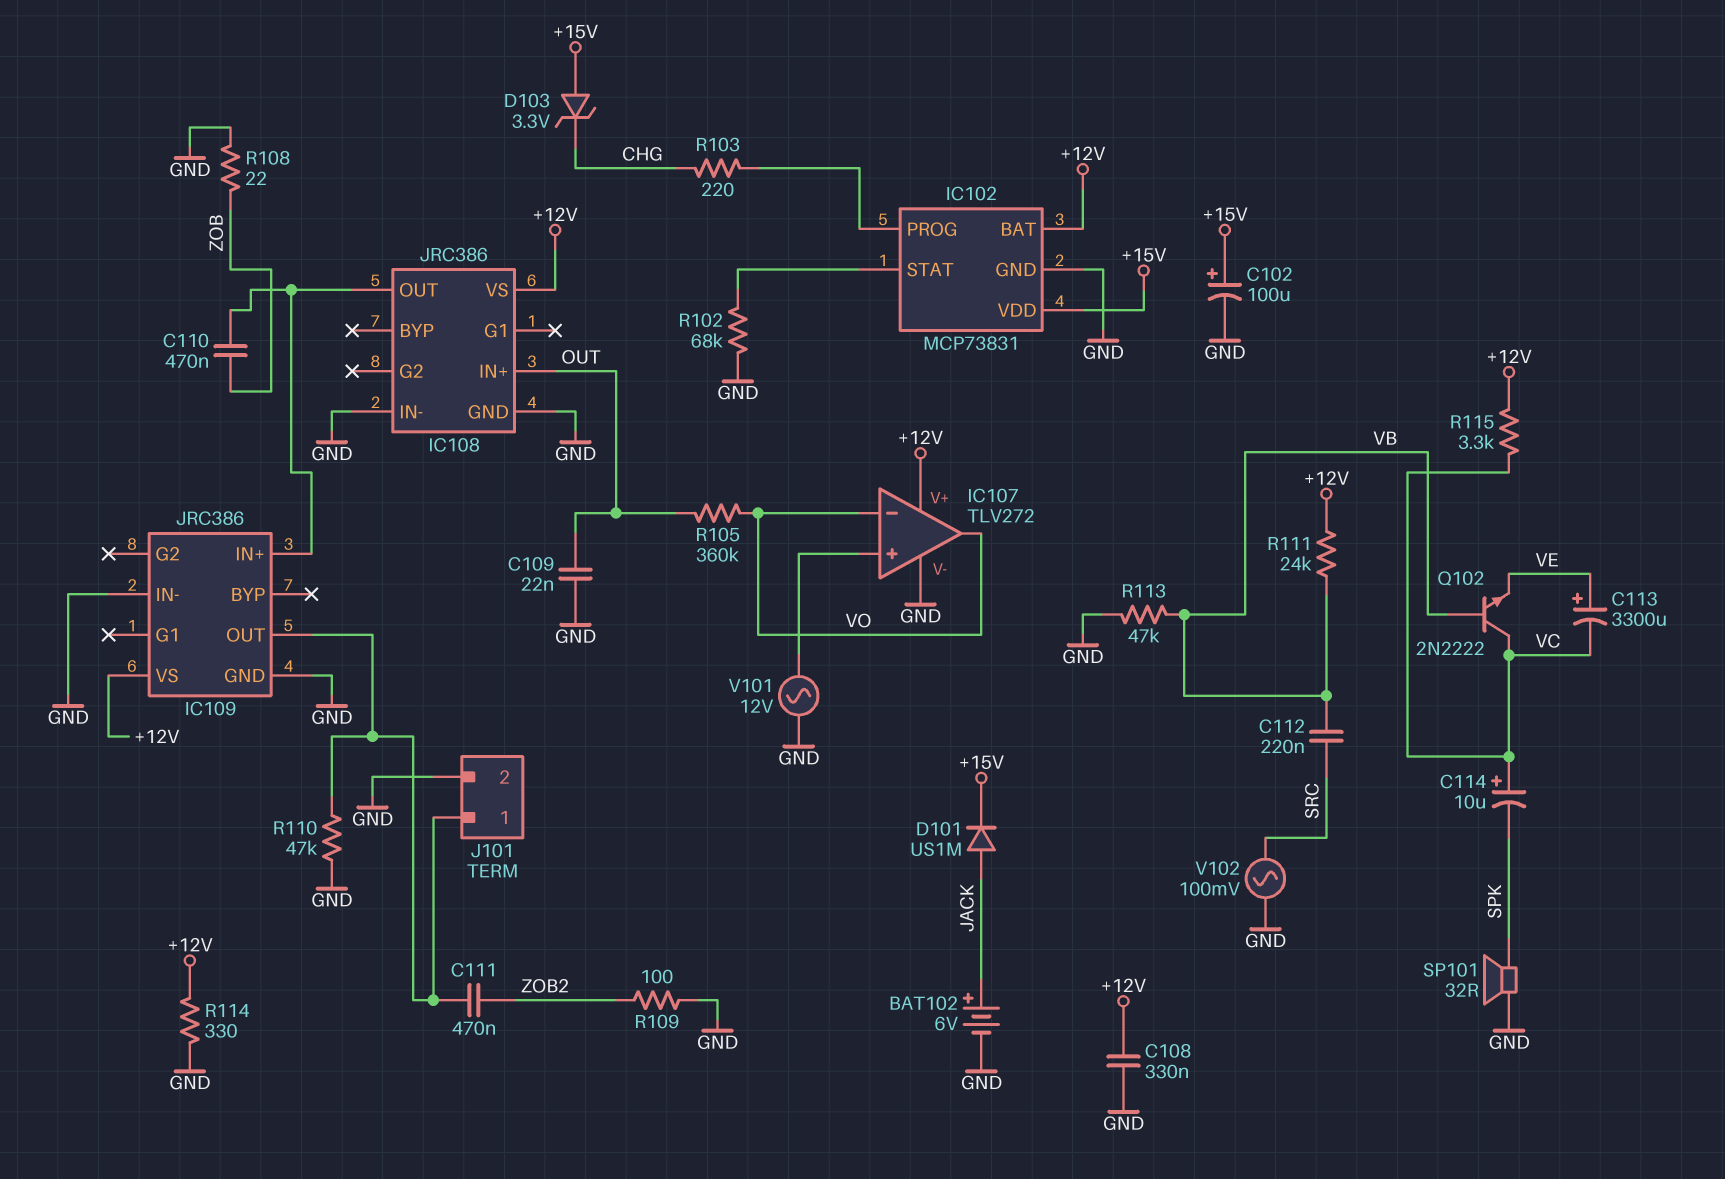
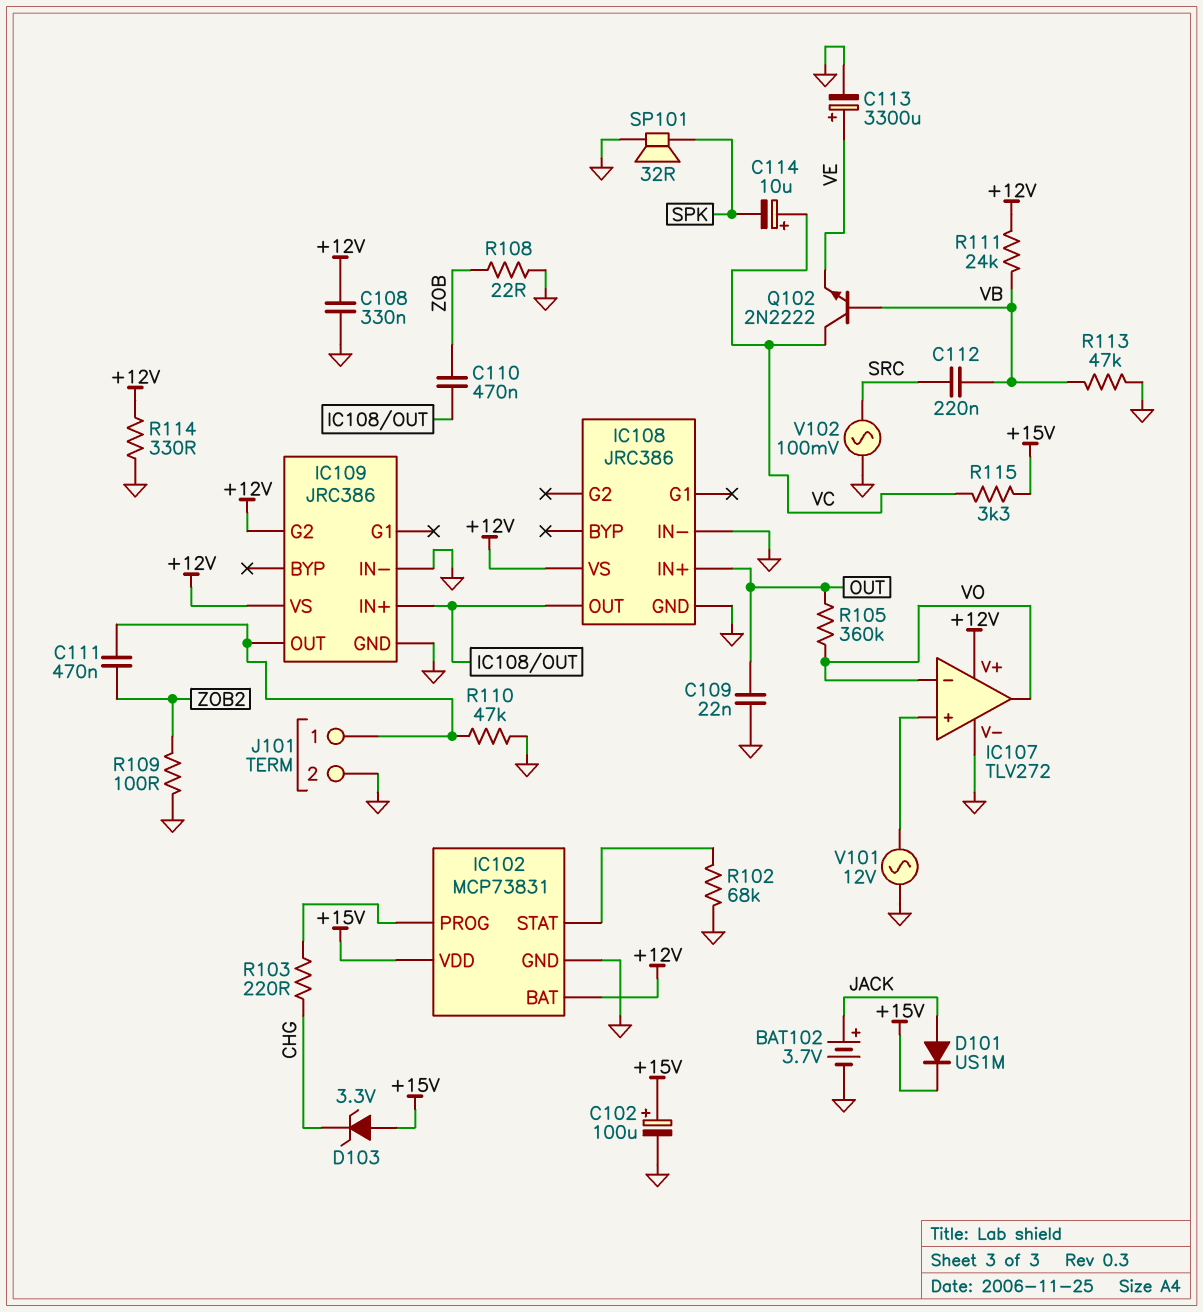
BAT102: 6V (plus JACK, minus GND) -> 3.7V (plus JACK, minus GND)
C113: 3300uF (plus VE, minus VC) -> 3300uF (plus VE, minus GND)
IC109 pin G2: none -> +12V
R115: 3.3k (+12V, VC) -> 3.3k (+15V, VC)

